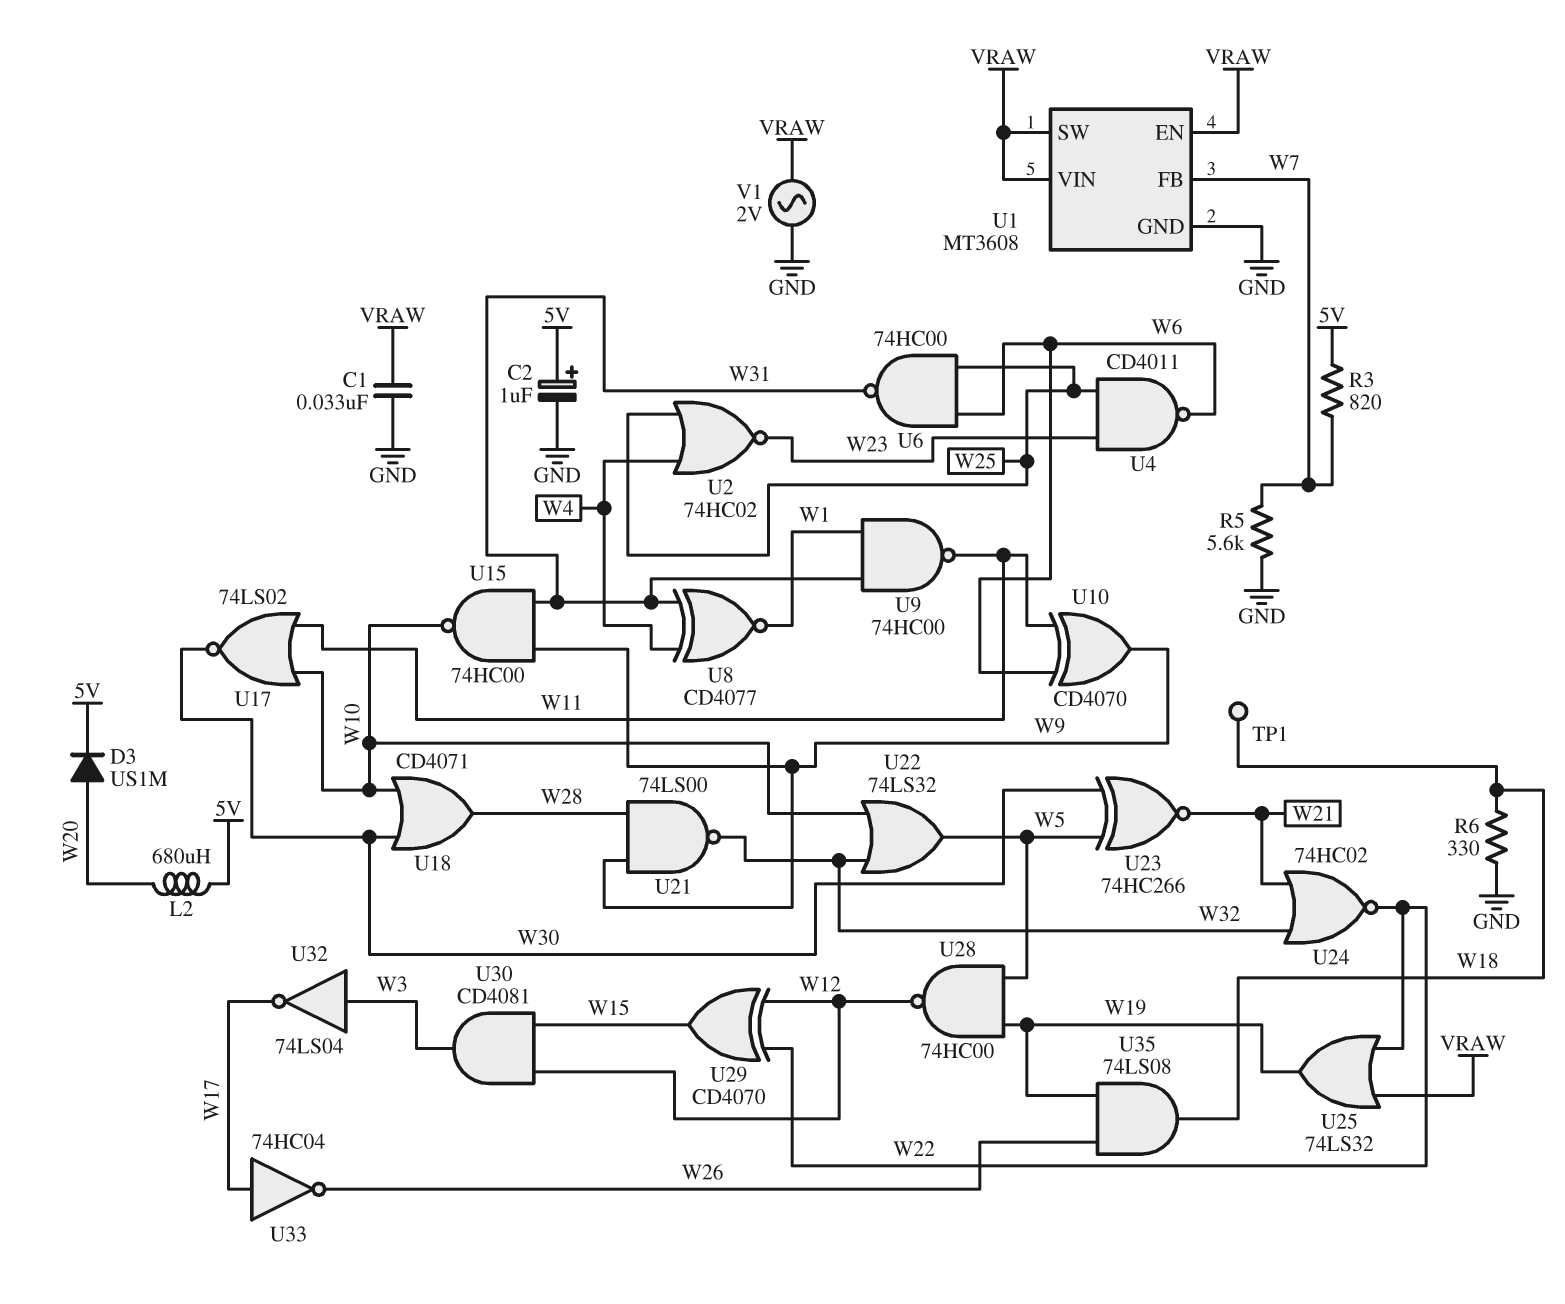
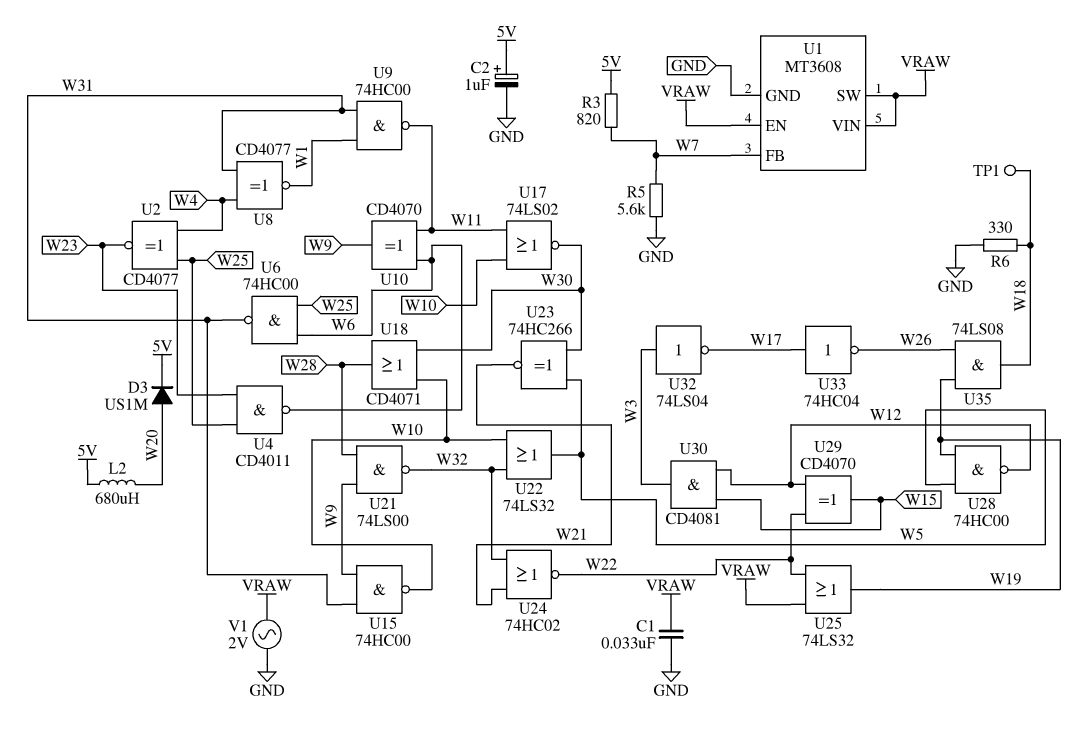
U2: NOR 74HC02 (in W4, in W25, out W23) -> XNOR CD4077 (in W4, in W25, out W23)

